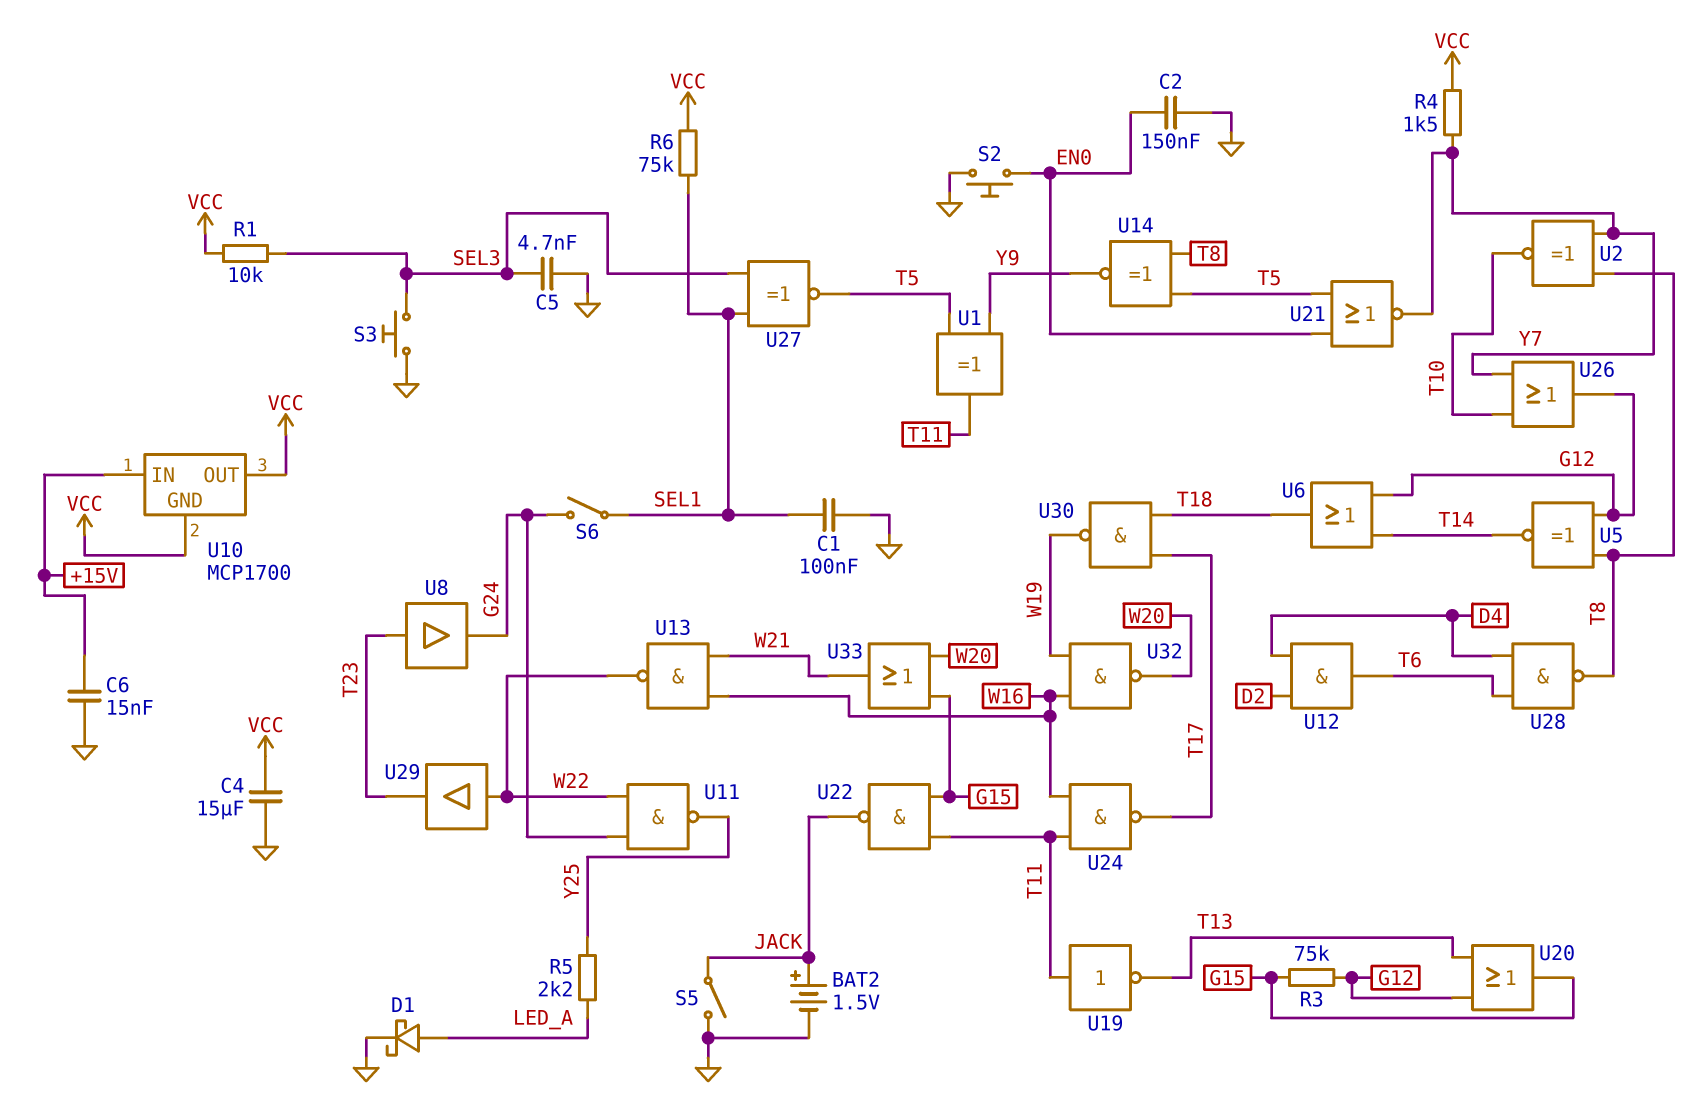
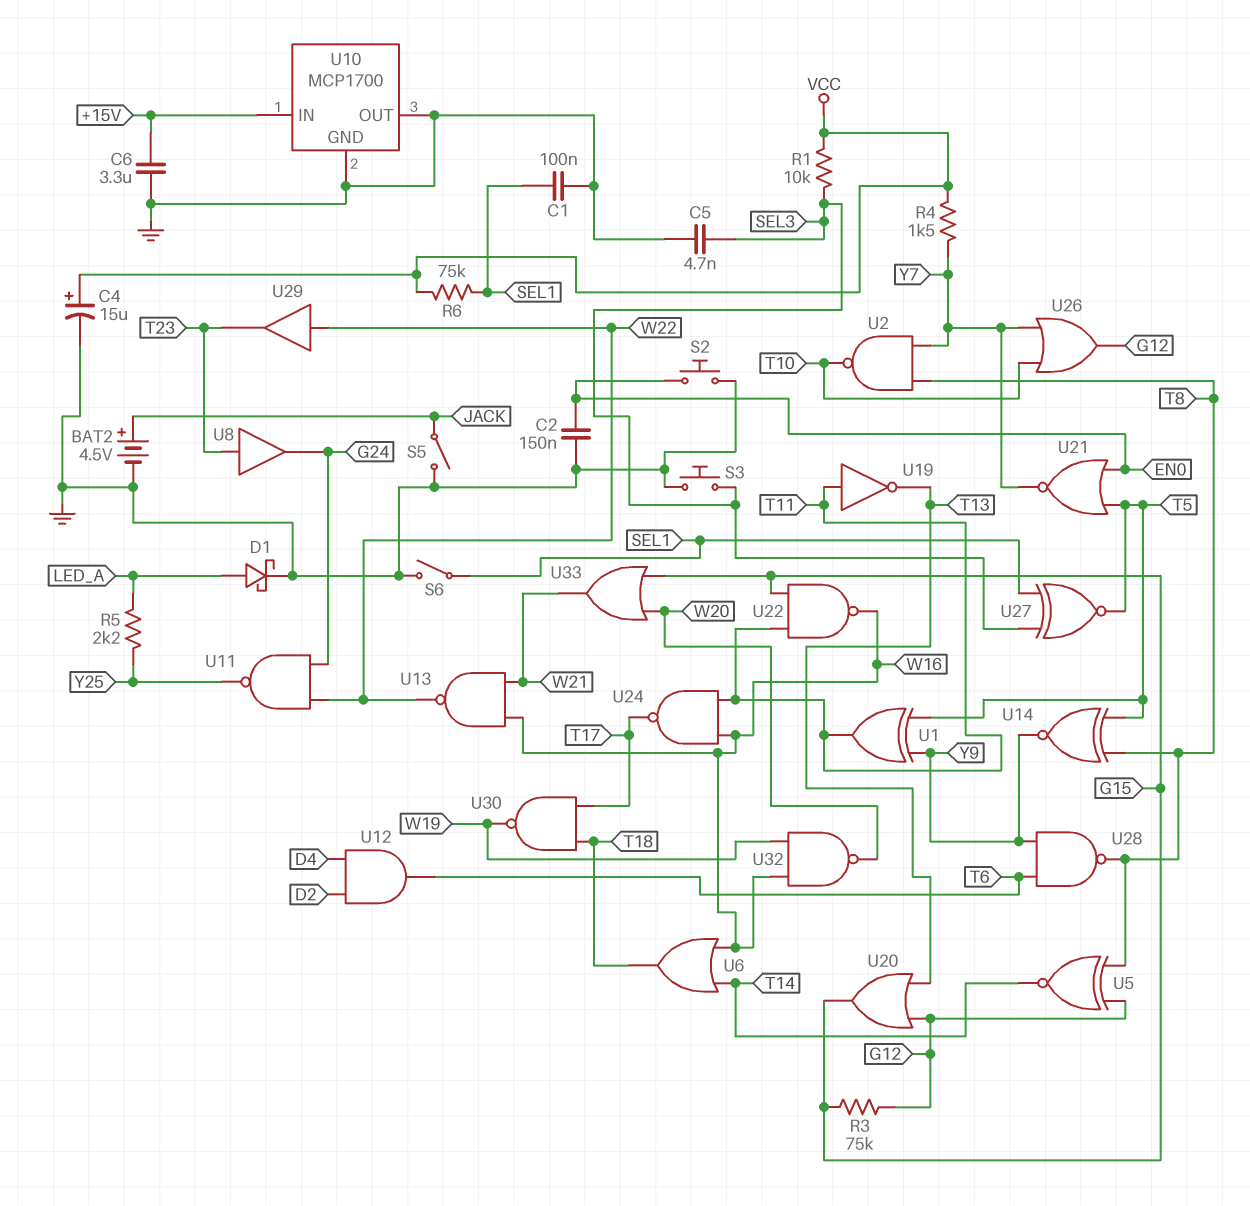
BAT2: 1.5V (plus JACK, minus GND) -> 4.5V (plus JACK, minus GND)
C4: 15uF (GND, VCC) -> 15uF (plus VCC, minus GND)
C6: 15nF (+15V, GND) -> 3.3uF (+15V, GND)
S6: switch (G24, SEL1) -> switch (GND, SEL1)
U2: XNOR (in T8, in Y7, out T10) -> NAND (in T8, in Y7, out T10)
U6: OR (in G12, in T14, out T18) -> OR (in T14, in W16, out T18)
U10 pin GND: VCC -> GND
U10 pin OUT: VCC -> GND
U22: NAND (in G15, in T11, out JACK) -> NAND (in G15, in T11, out W16)
U28: NAND (in D4, in T6, out T8) -> NAND (in T6, in Y9, out T8)

